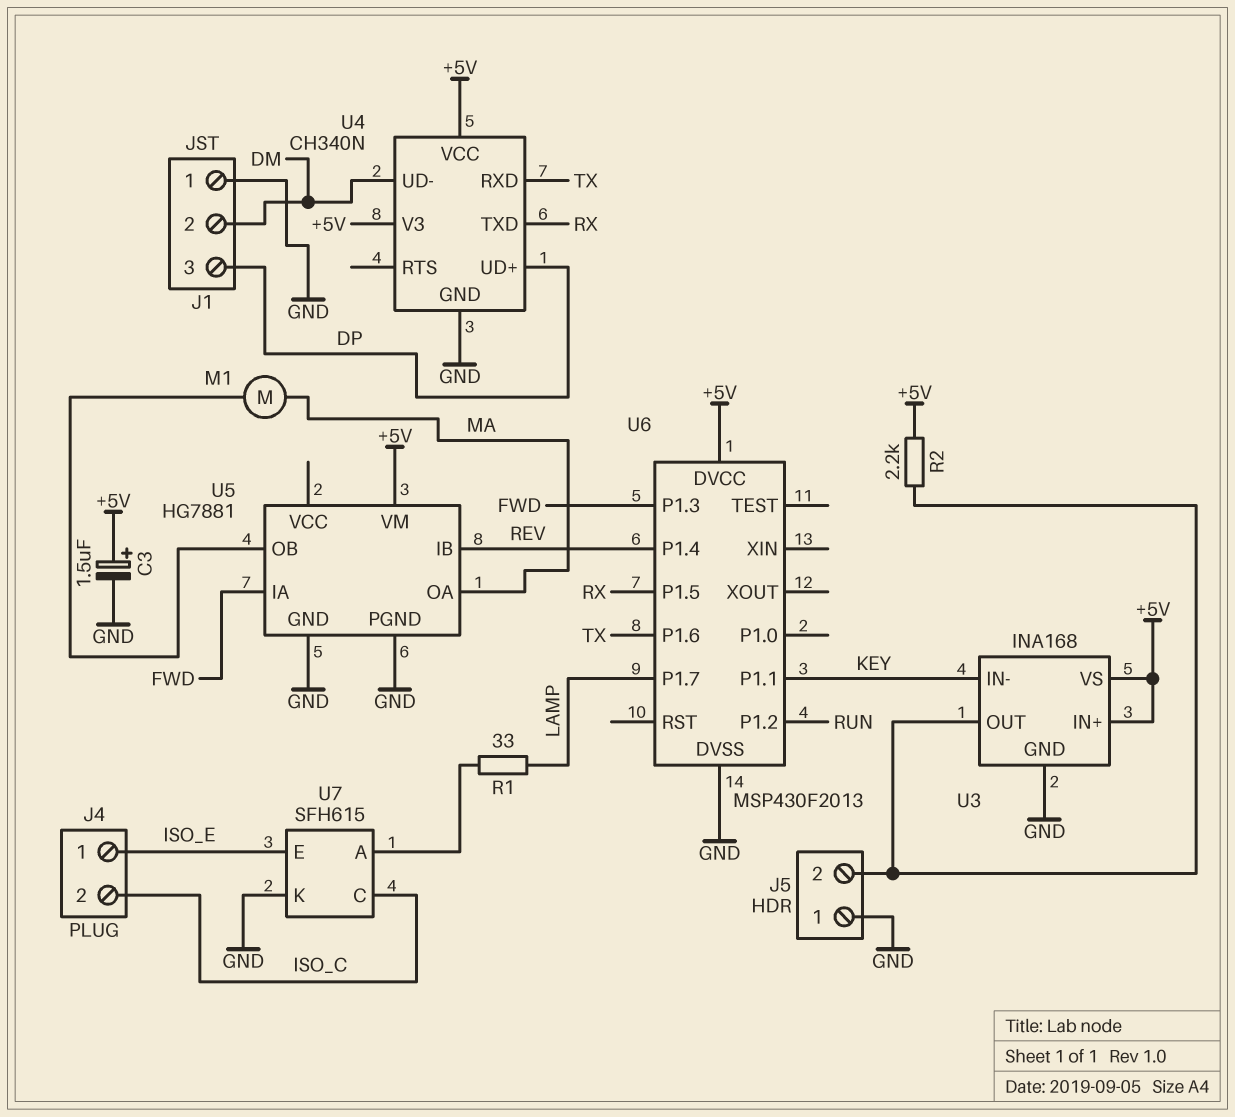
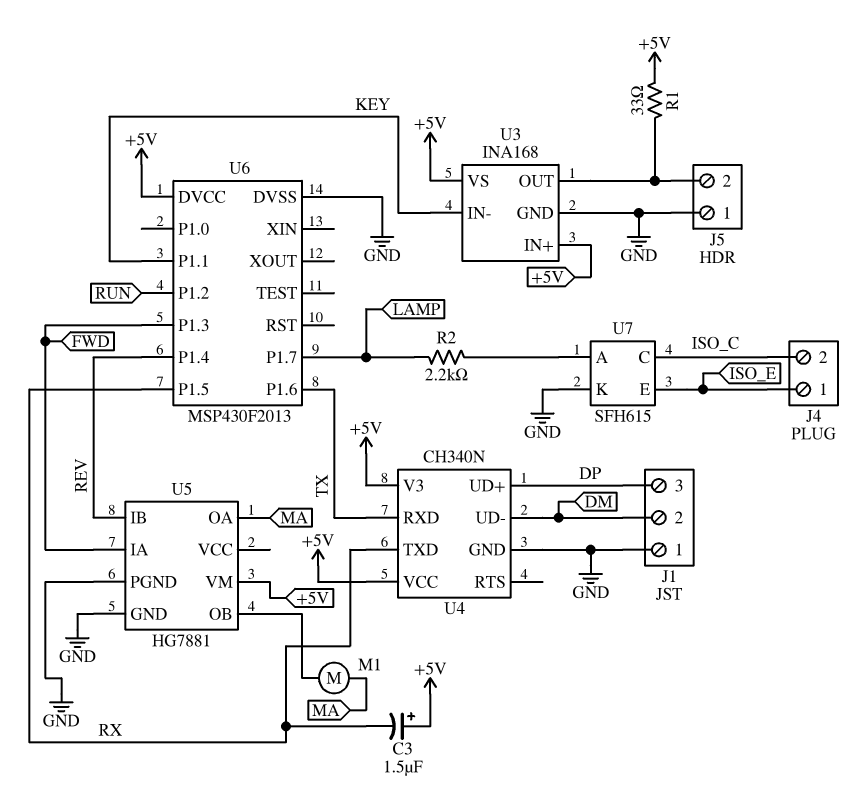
C3: 1.5uF (plus +5V, minus GND) -> 1.5uF (plus +5V, minus RX)
R1: 33 (LAMP, U7/A) -> 33 (+5V, J5/2)
R2: 2.2k (+5V, J5/2) -> 2.2k (LAMP, U7/A)

